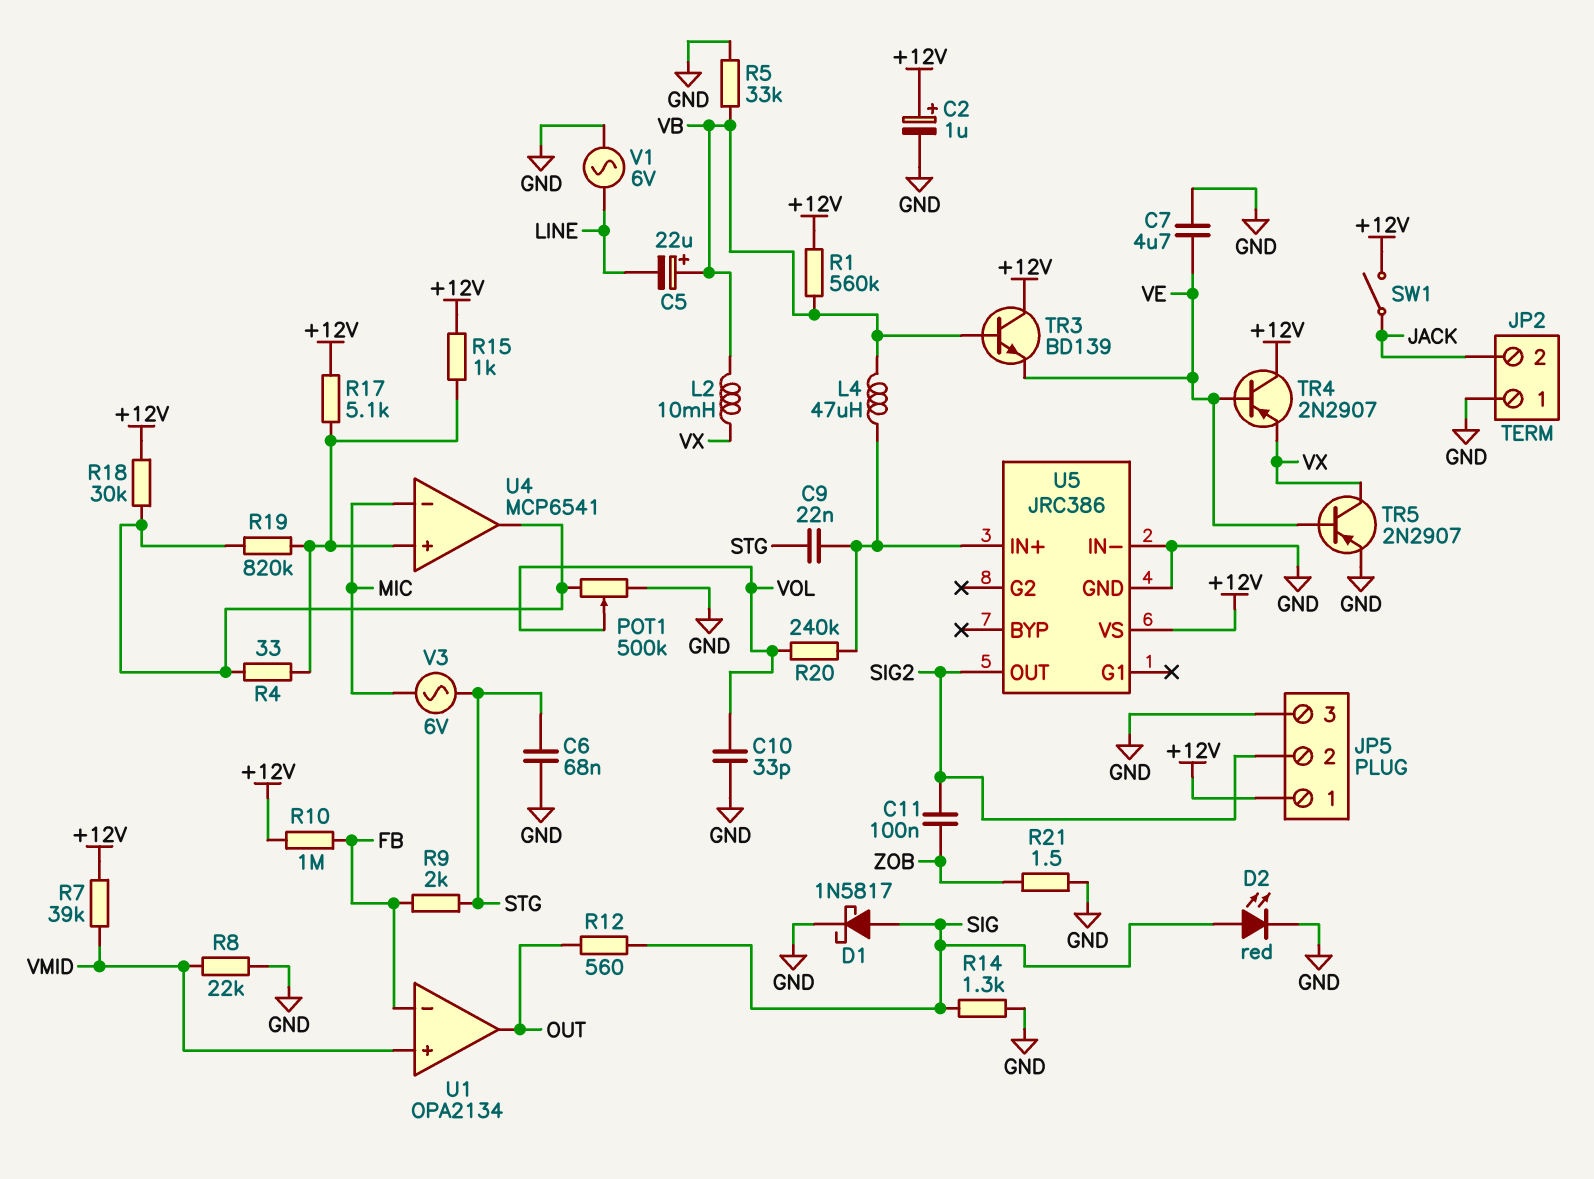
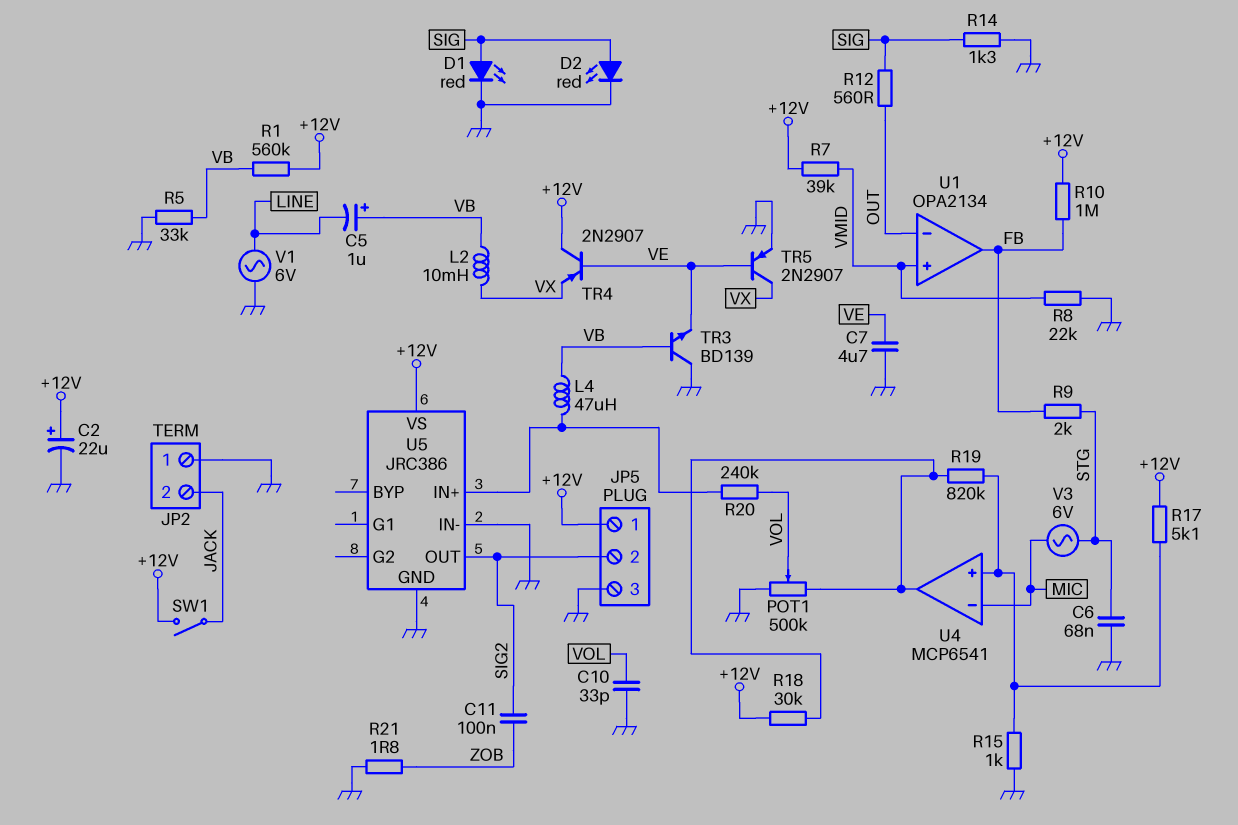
C2: 1uF (plus +12V, minus GND) -> 22uF (plus +12V, minus GND)
C5: 22uF (plus VB, minus LINE) -> 1uF (plus VB, minus LINE)
C9: 22nF (STG, U5/IN+) -> none
D1: schottky 1N5817 (A SIG, K GND) -> LED red (A SIG, K GND)
R4: 33 (U4/in+, U4/out) -> none
R15: 1k (+12V, U4/in+) -> 1k (GND, U4/in+)
R21: 1.5 (GND, ZOB) -> 1.8 (GND, ZOB)
TR3: NPN BD139 (B VB, C +12V, E VE) -> NPN BD139 (B VB, C GND, E VE)
U1 pin in-: FB -> OUT
U1 pin out: OUT -> FB

